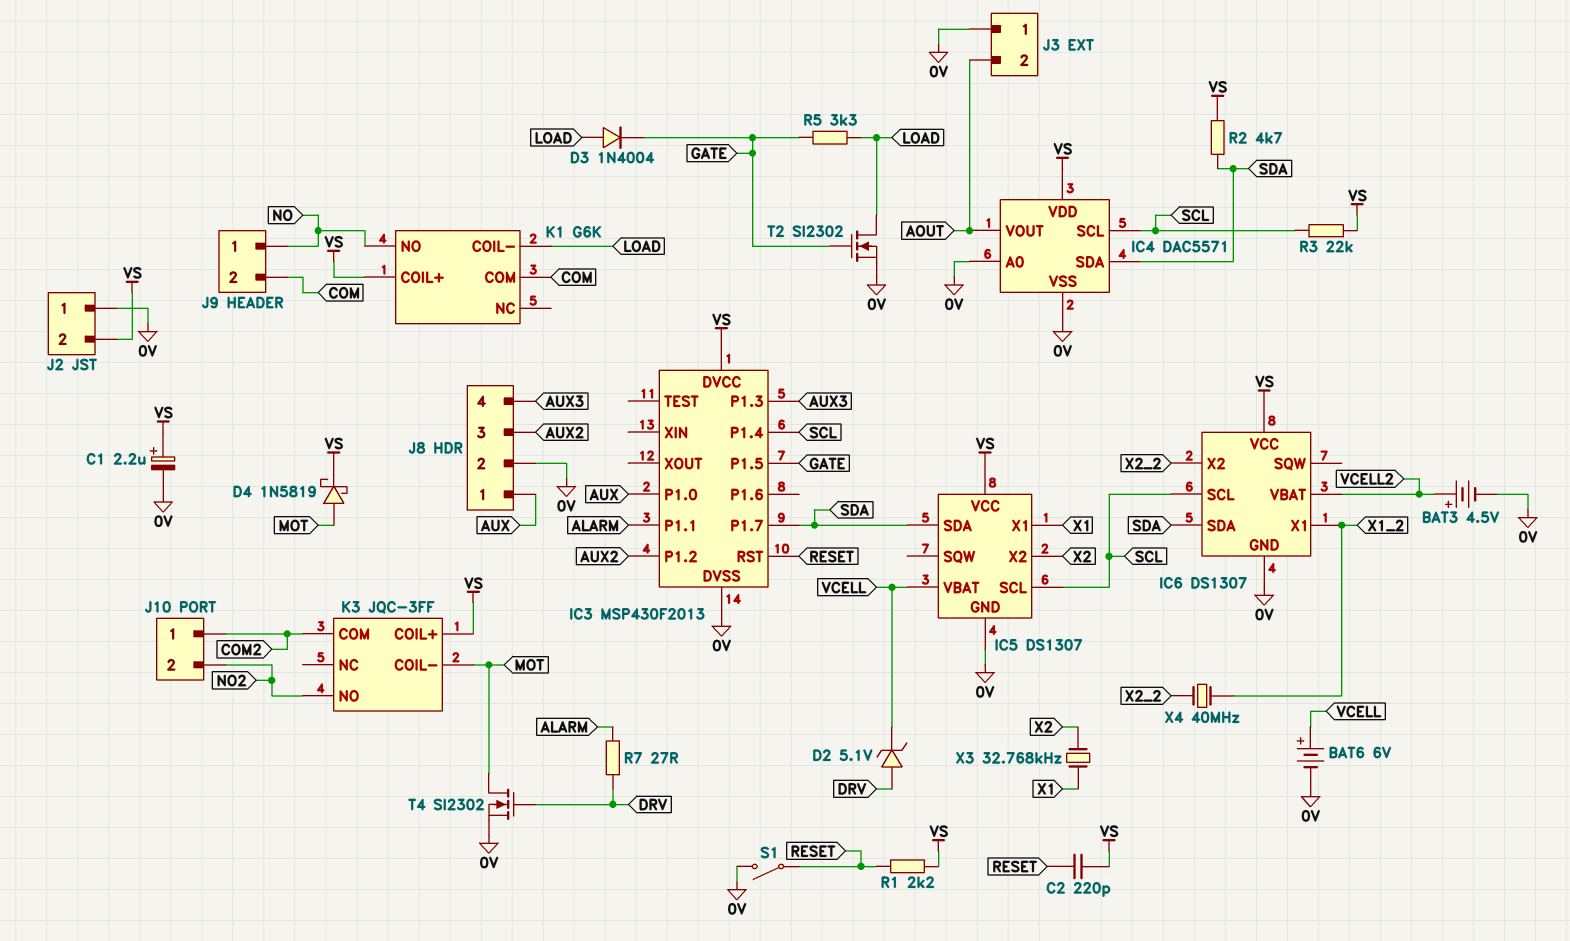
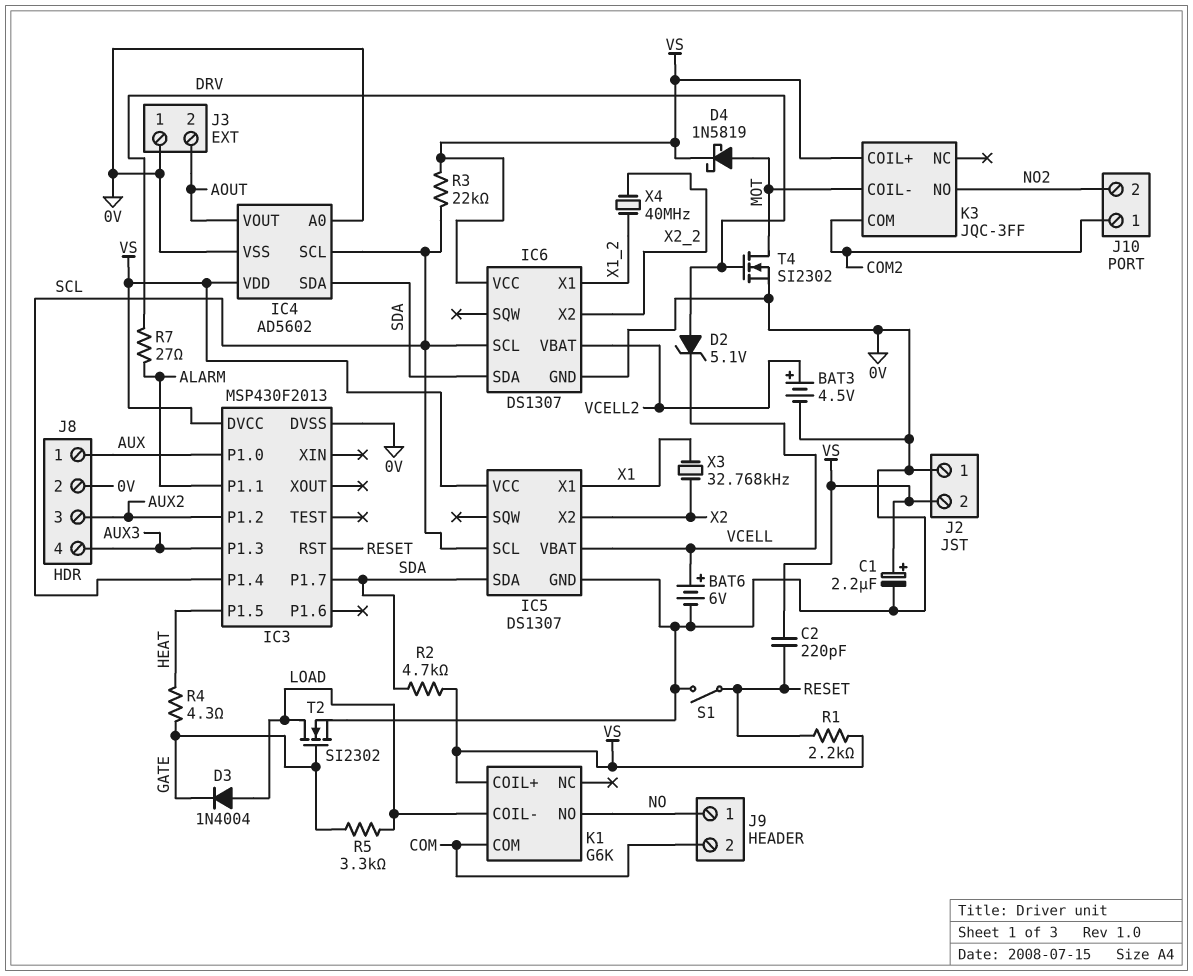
IC3 pin P1.5: GATE -> HEAT
IC4: DAC5571 -> AD5602
R4: none -> 4.3 (GATE, HEAT)

